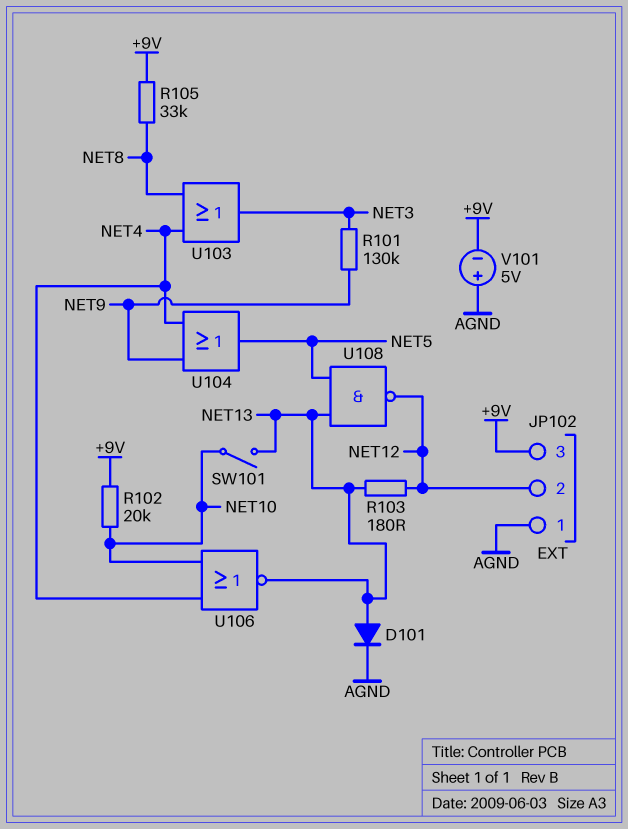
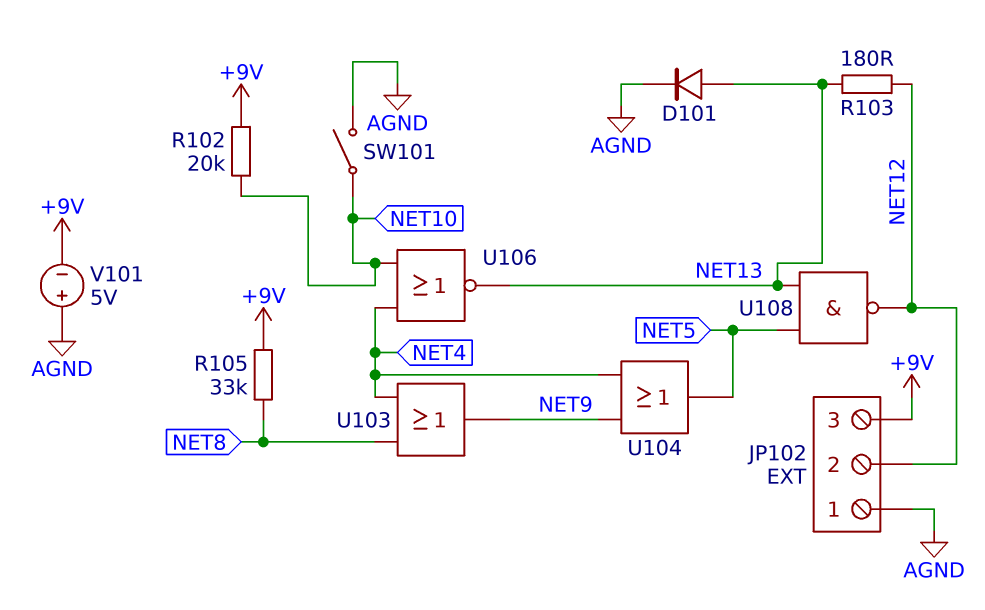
R101: 130k (NET3, NET9) -> none
SW101: switch (NET10, NET13) -> switch (AGND, NET10)
U103: OR (in NET4, in NET8, out NET3) -> OR (in NET4, in NET8, out NET9)

